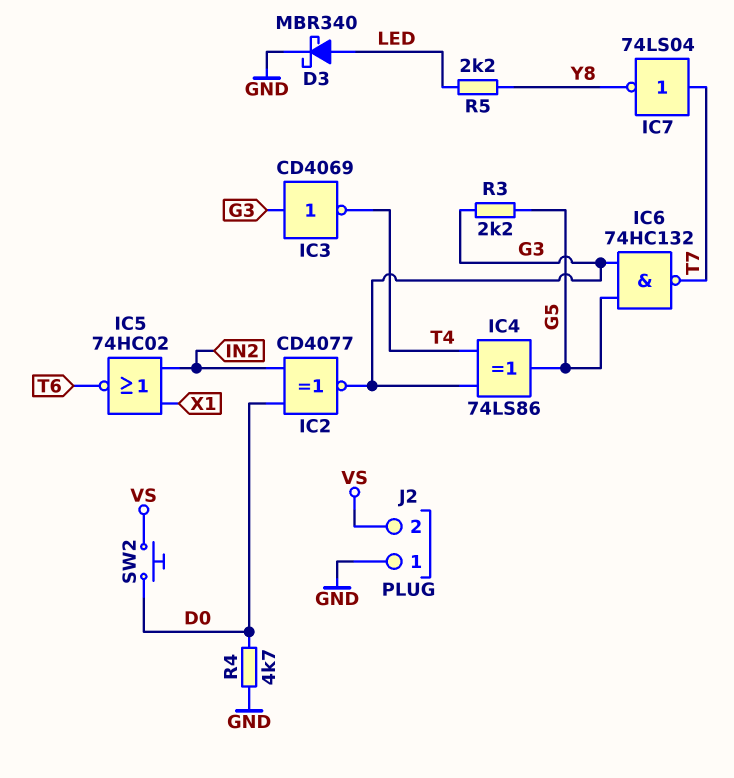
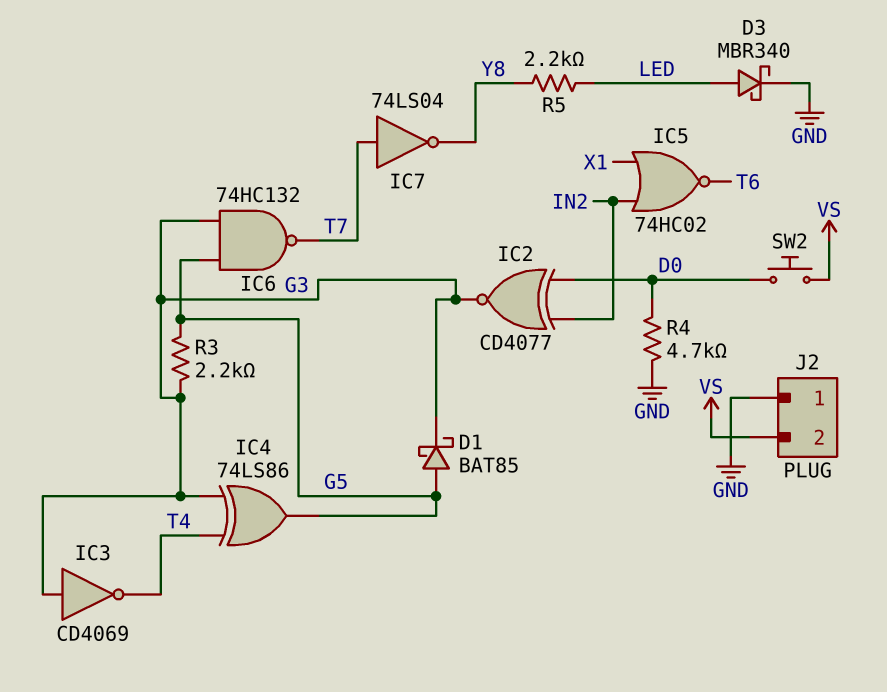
D1: none -> schottky BAT85 (A G5, K G3)

